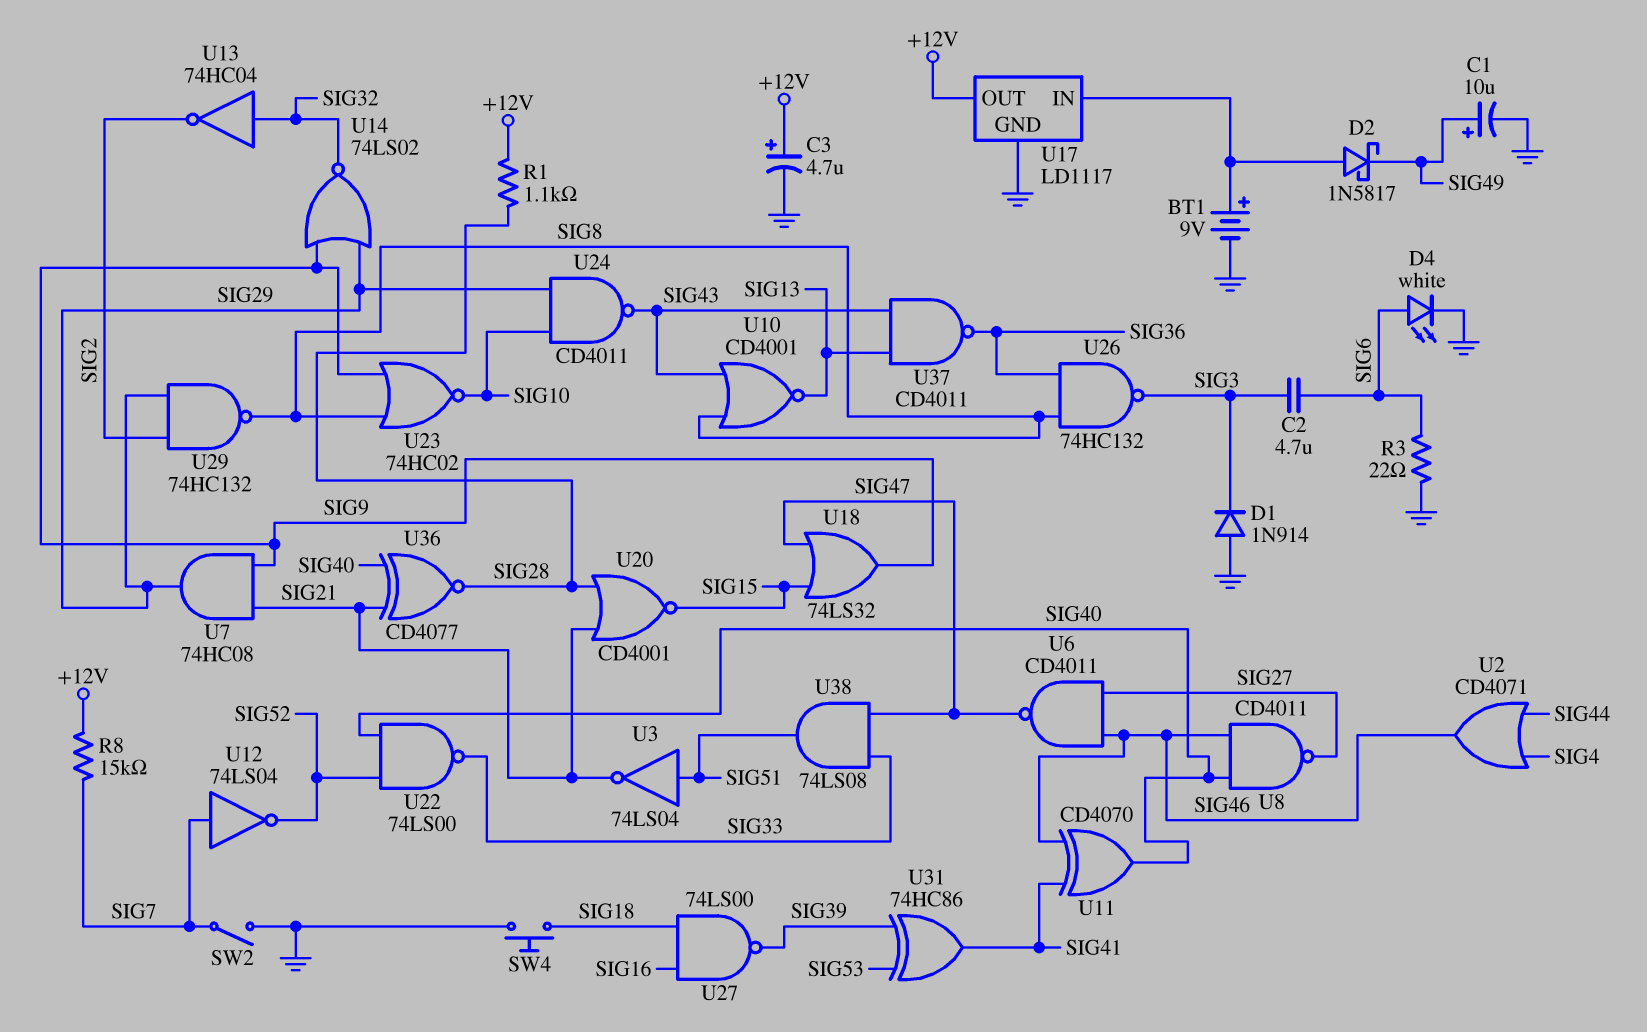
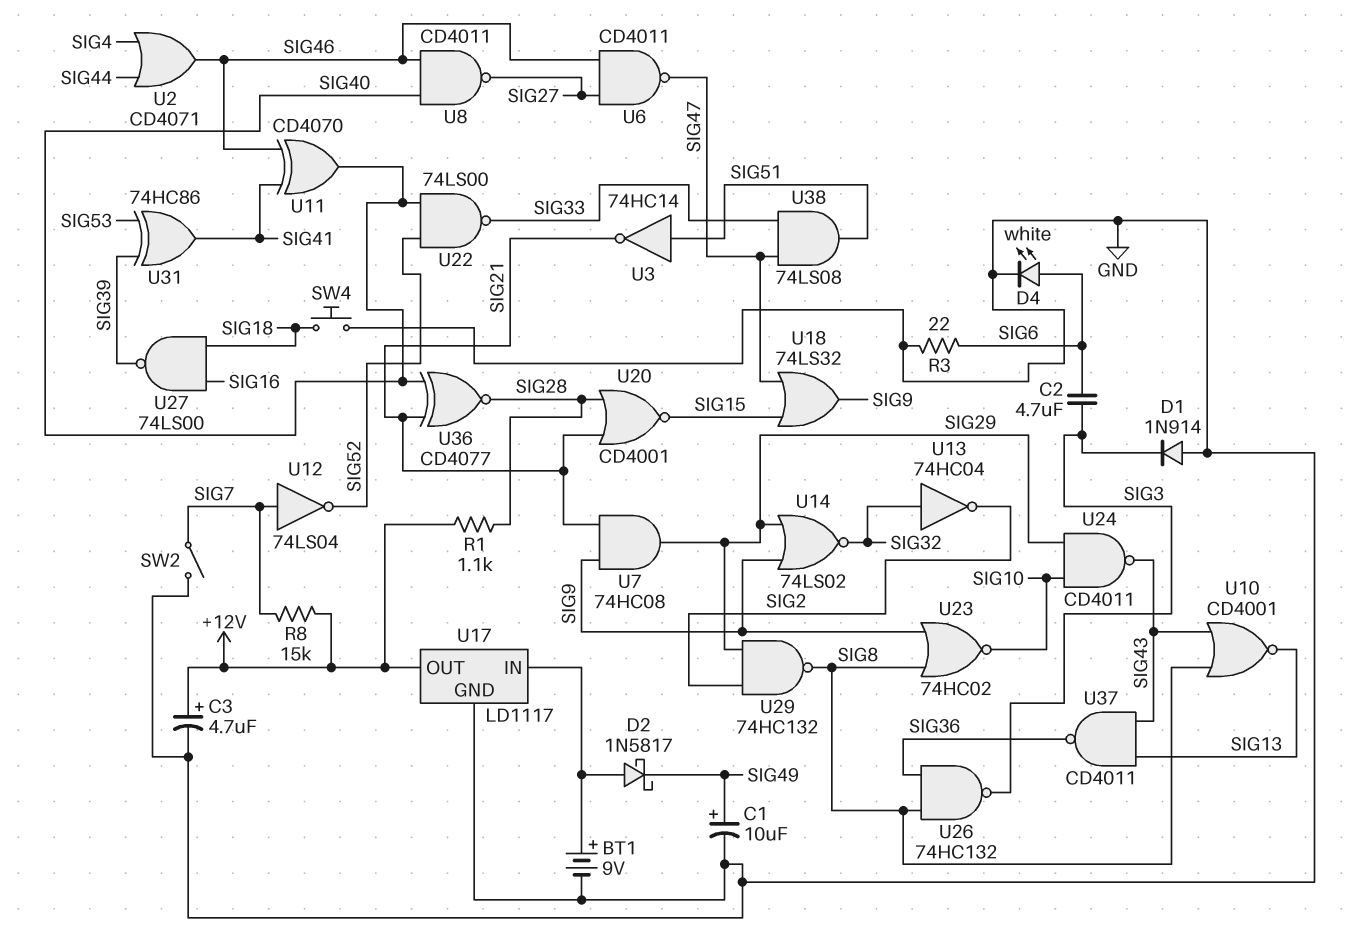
U3: NOT 74LS04 (in SIG51, out SIG21) -> NOT 74HC14 (in SIG51, out SIG21)

